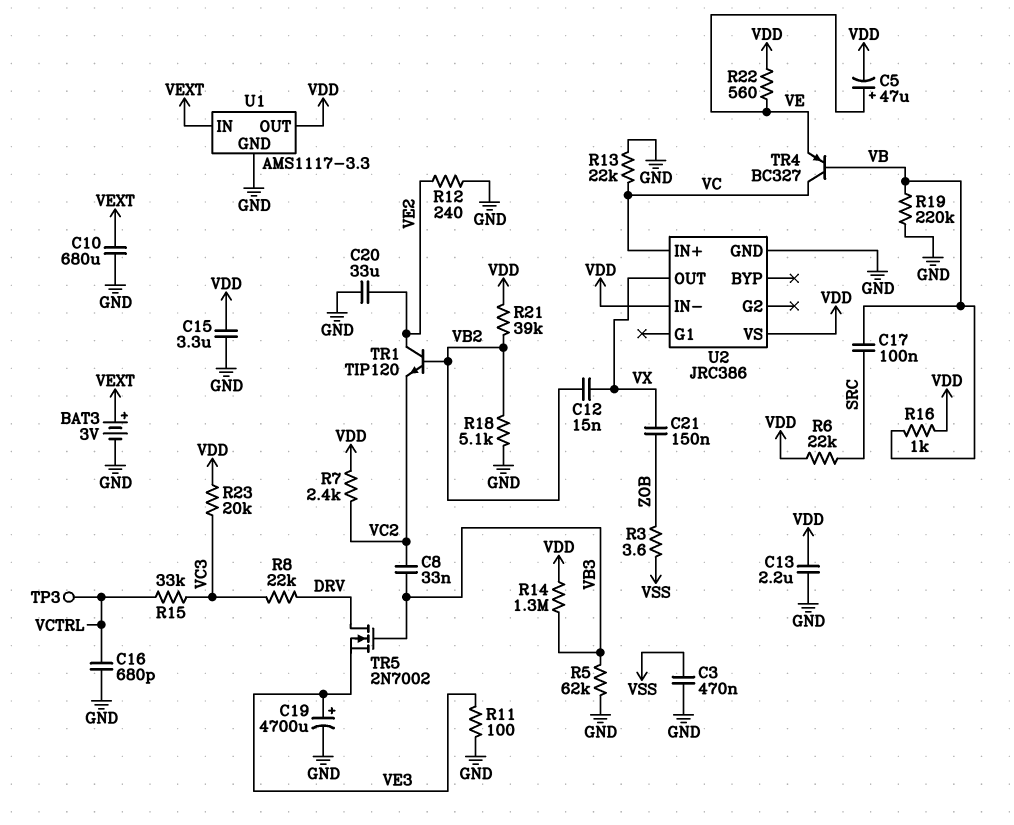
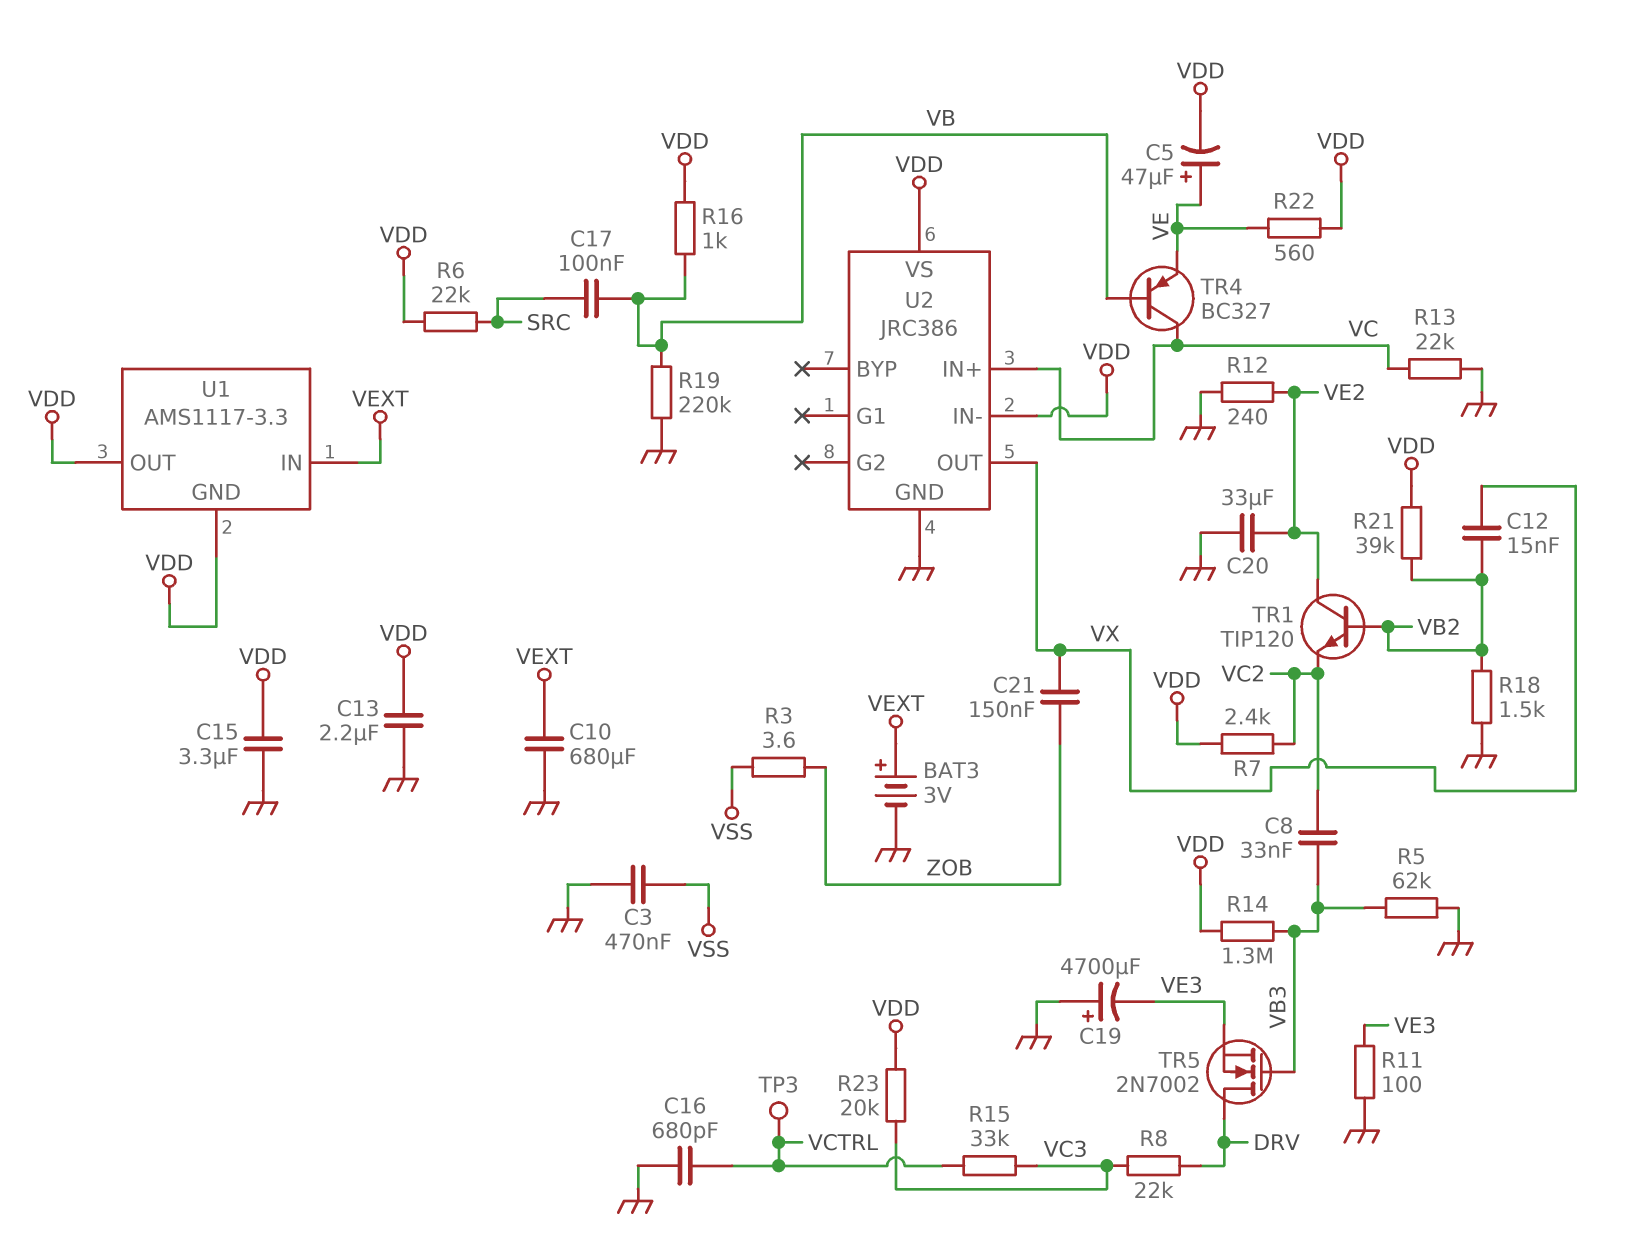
C19: 4700uF (plus VE3, minus GND) -> 4700uF (plus GND, minus VE3)
R18: 5.1k (GND, VB2) -> 1.5k (GND, VB2)
U1 pin GND: GND -> VDD

